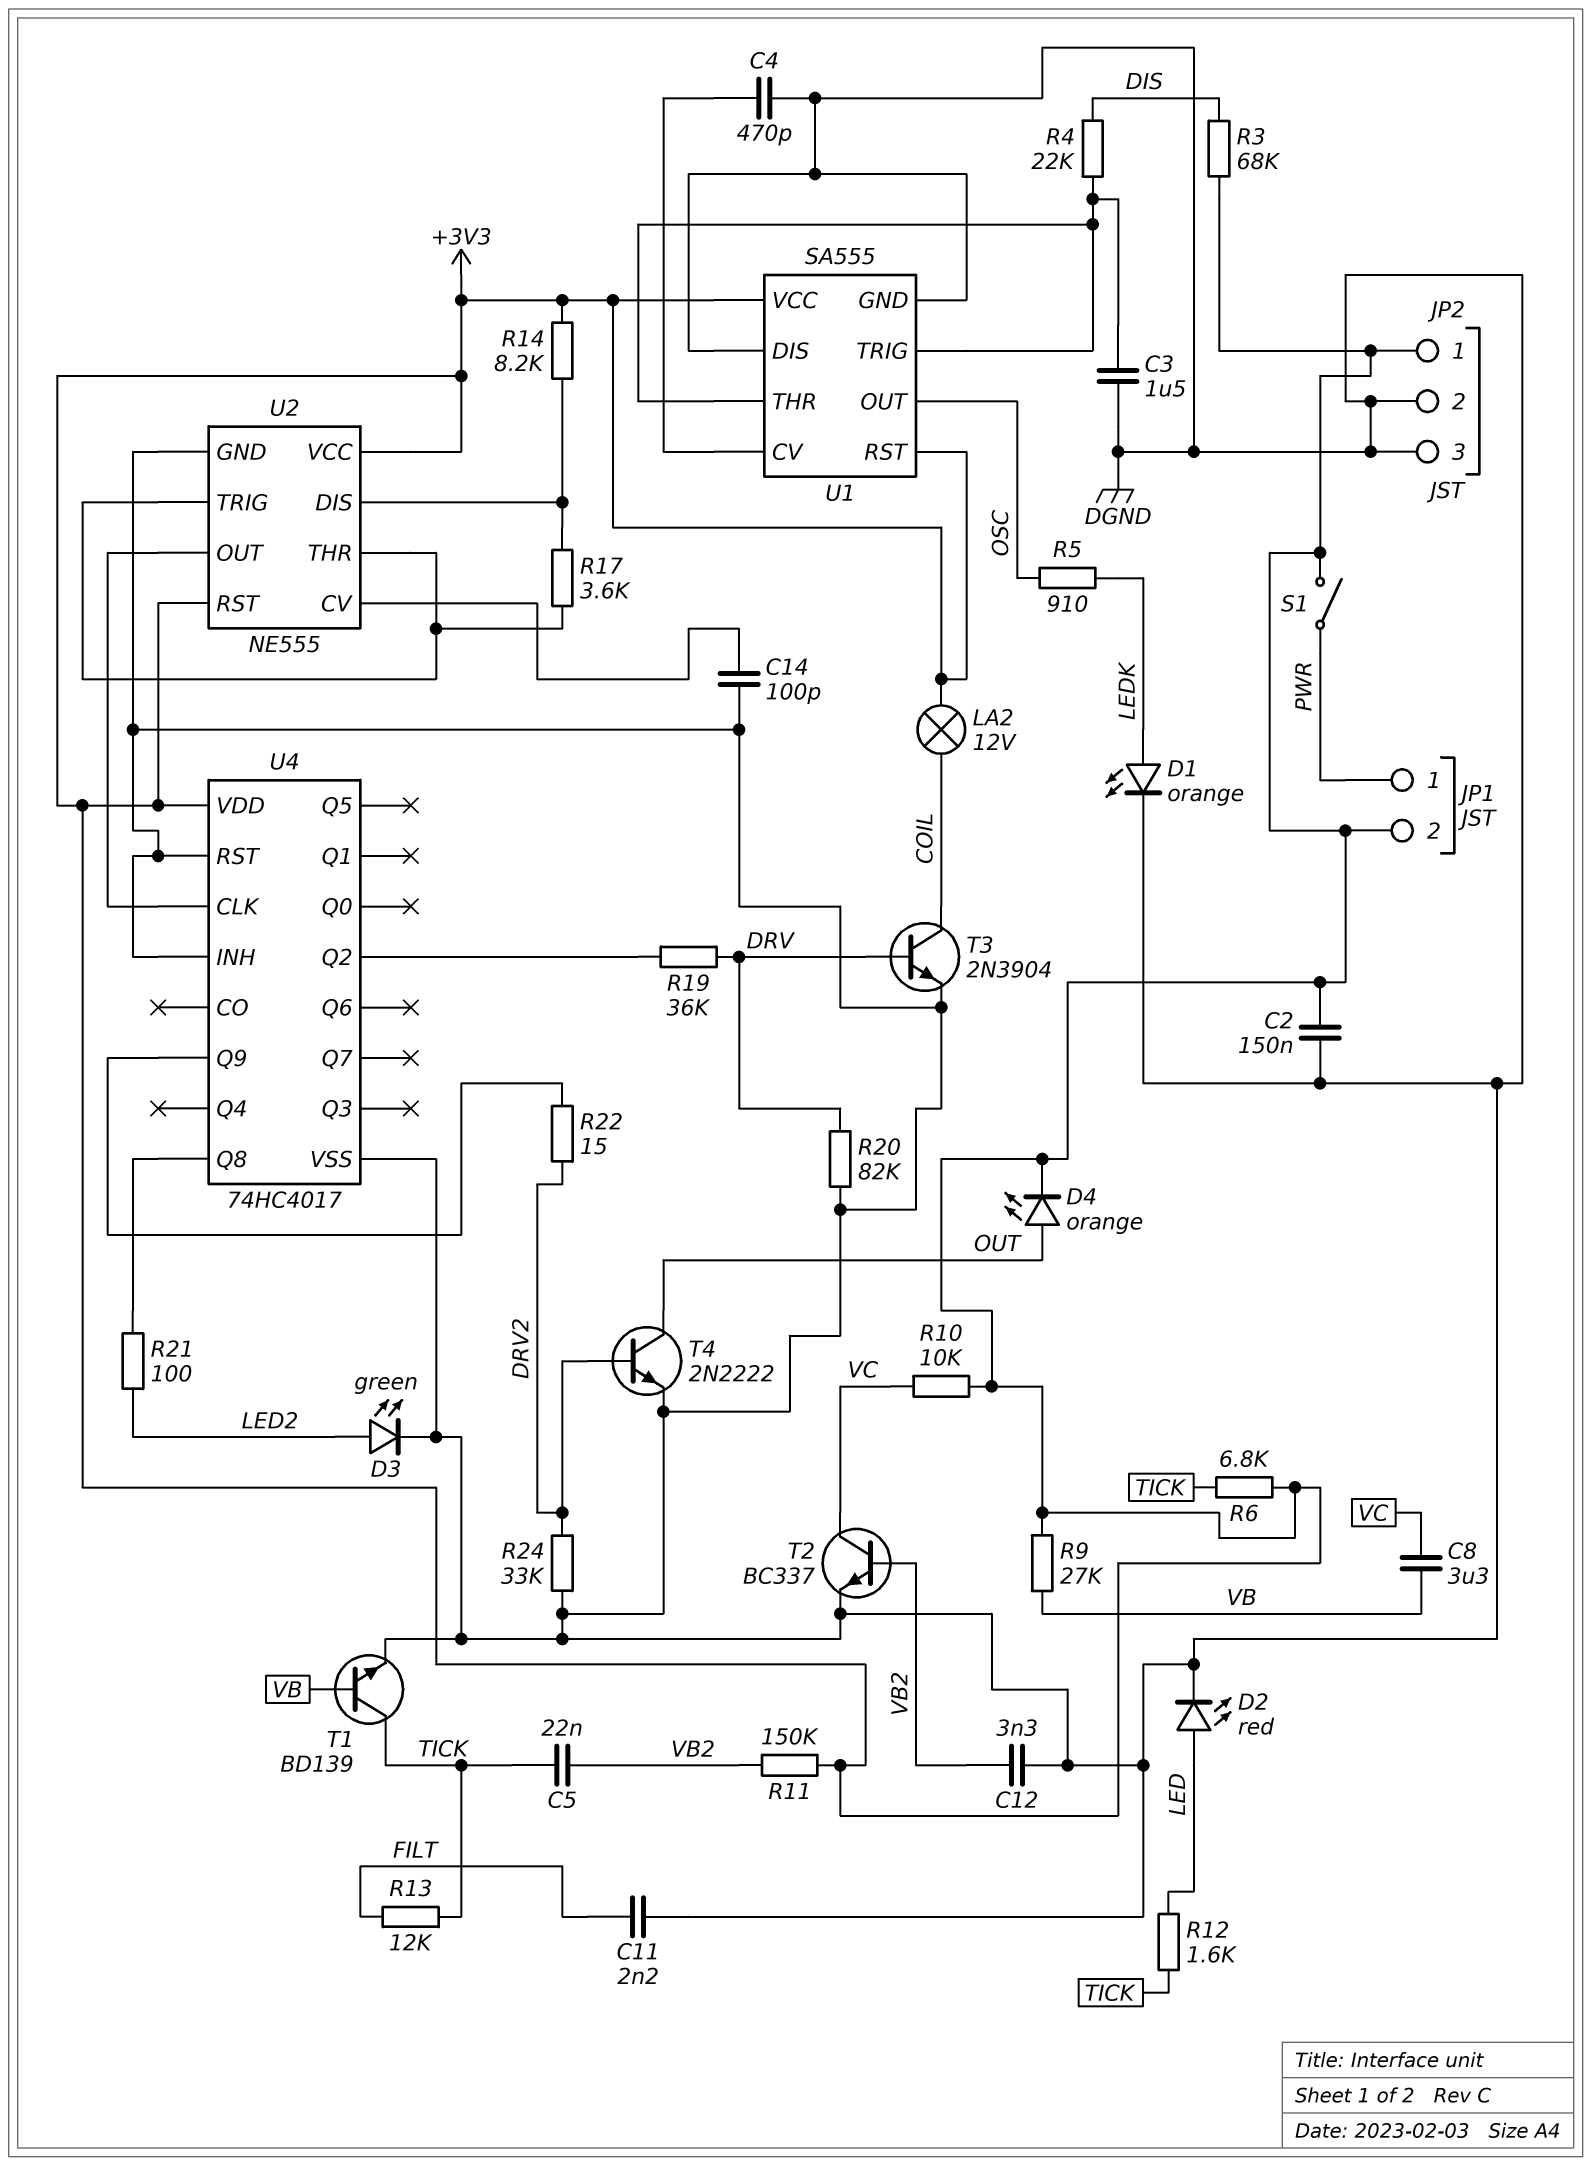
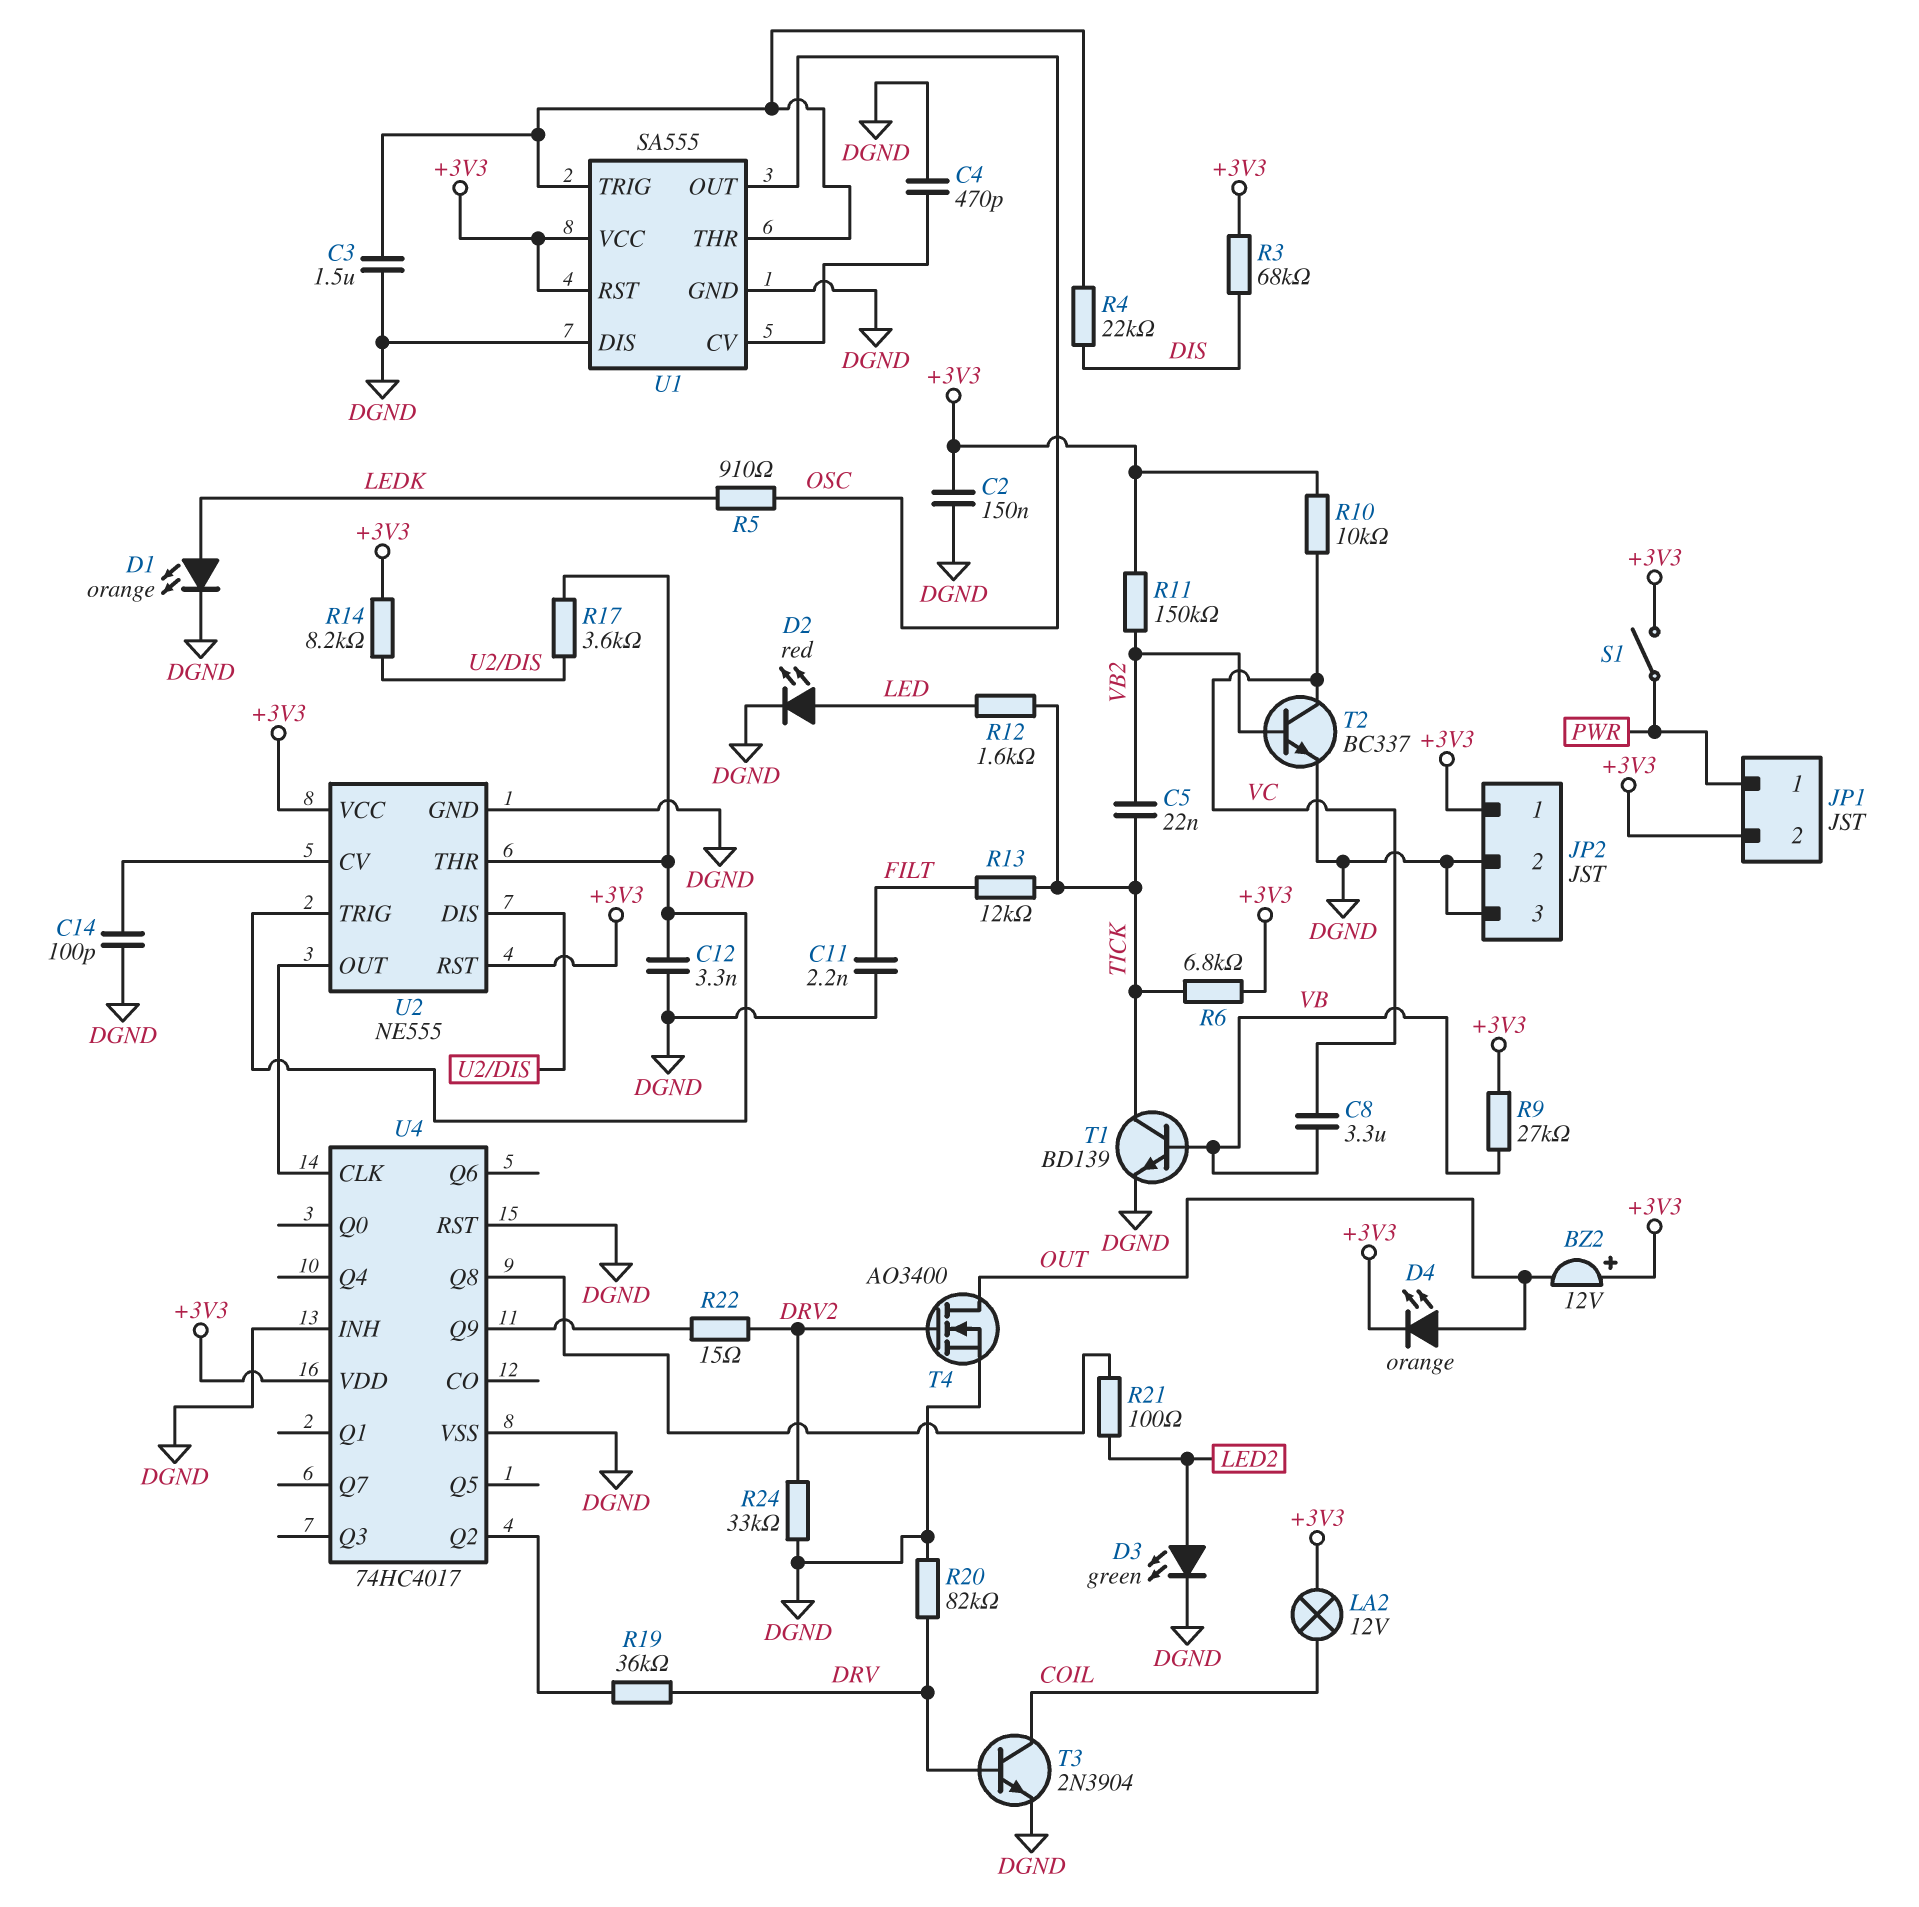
BZ2: none -> buzzer 12V (plus +3V3, minus OUT)
C12: 3.3nF (DGND, VB2) -> 3.3nF (DGND, U2/THR)
T4: NPN 2N2222 (B DRV2, C OUT, E DGND) -> NMOS AO3400 (G DRV2, D OUT, S DGND)

